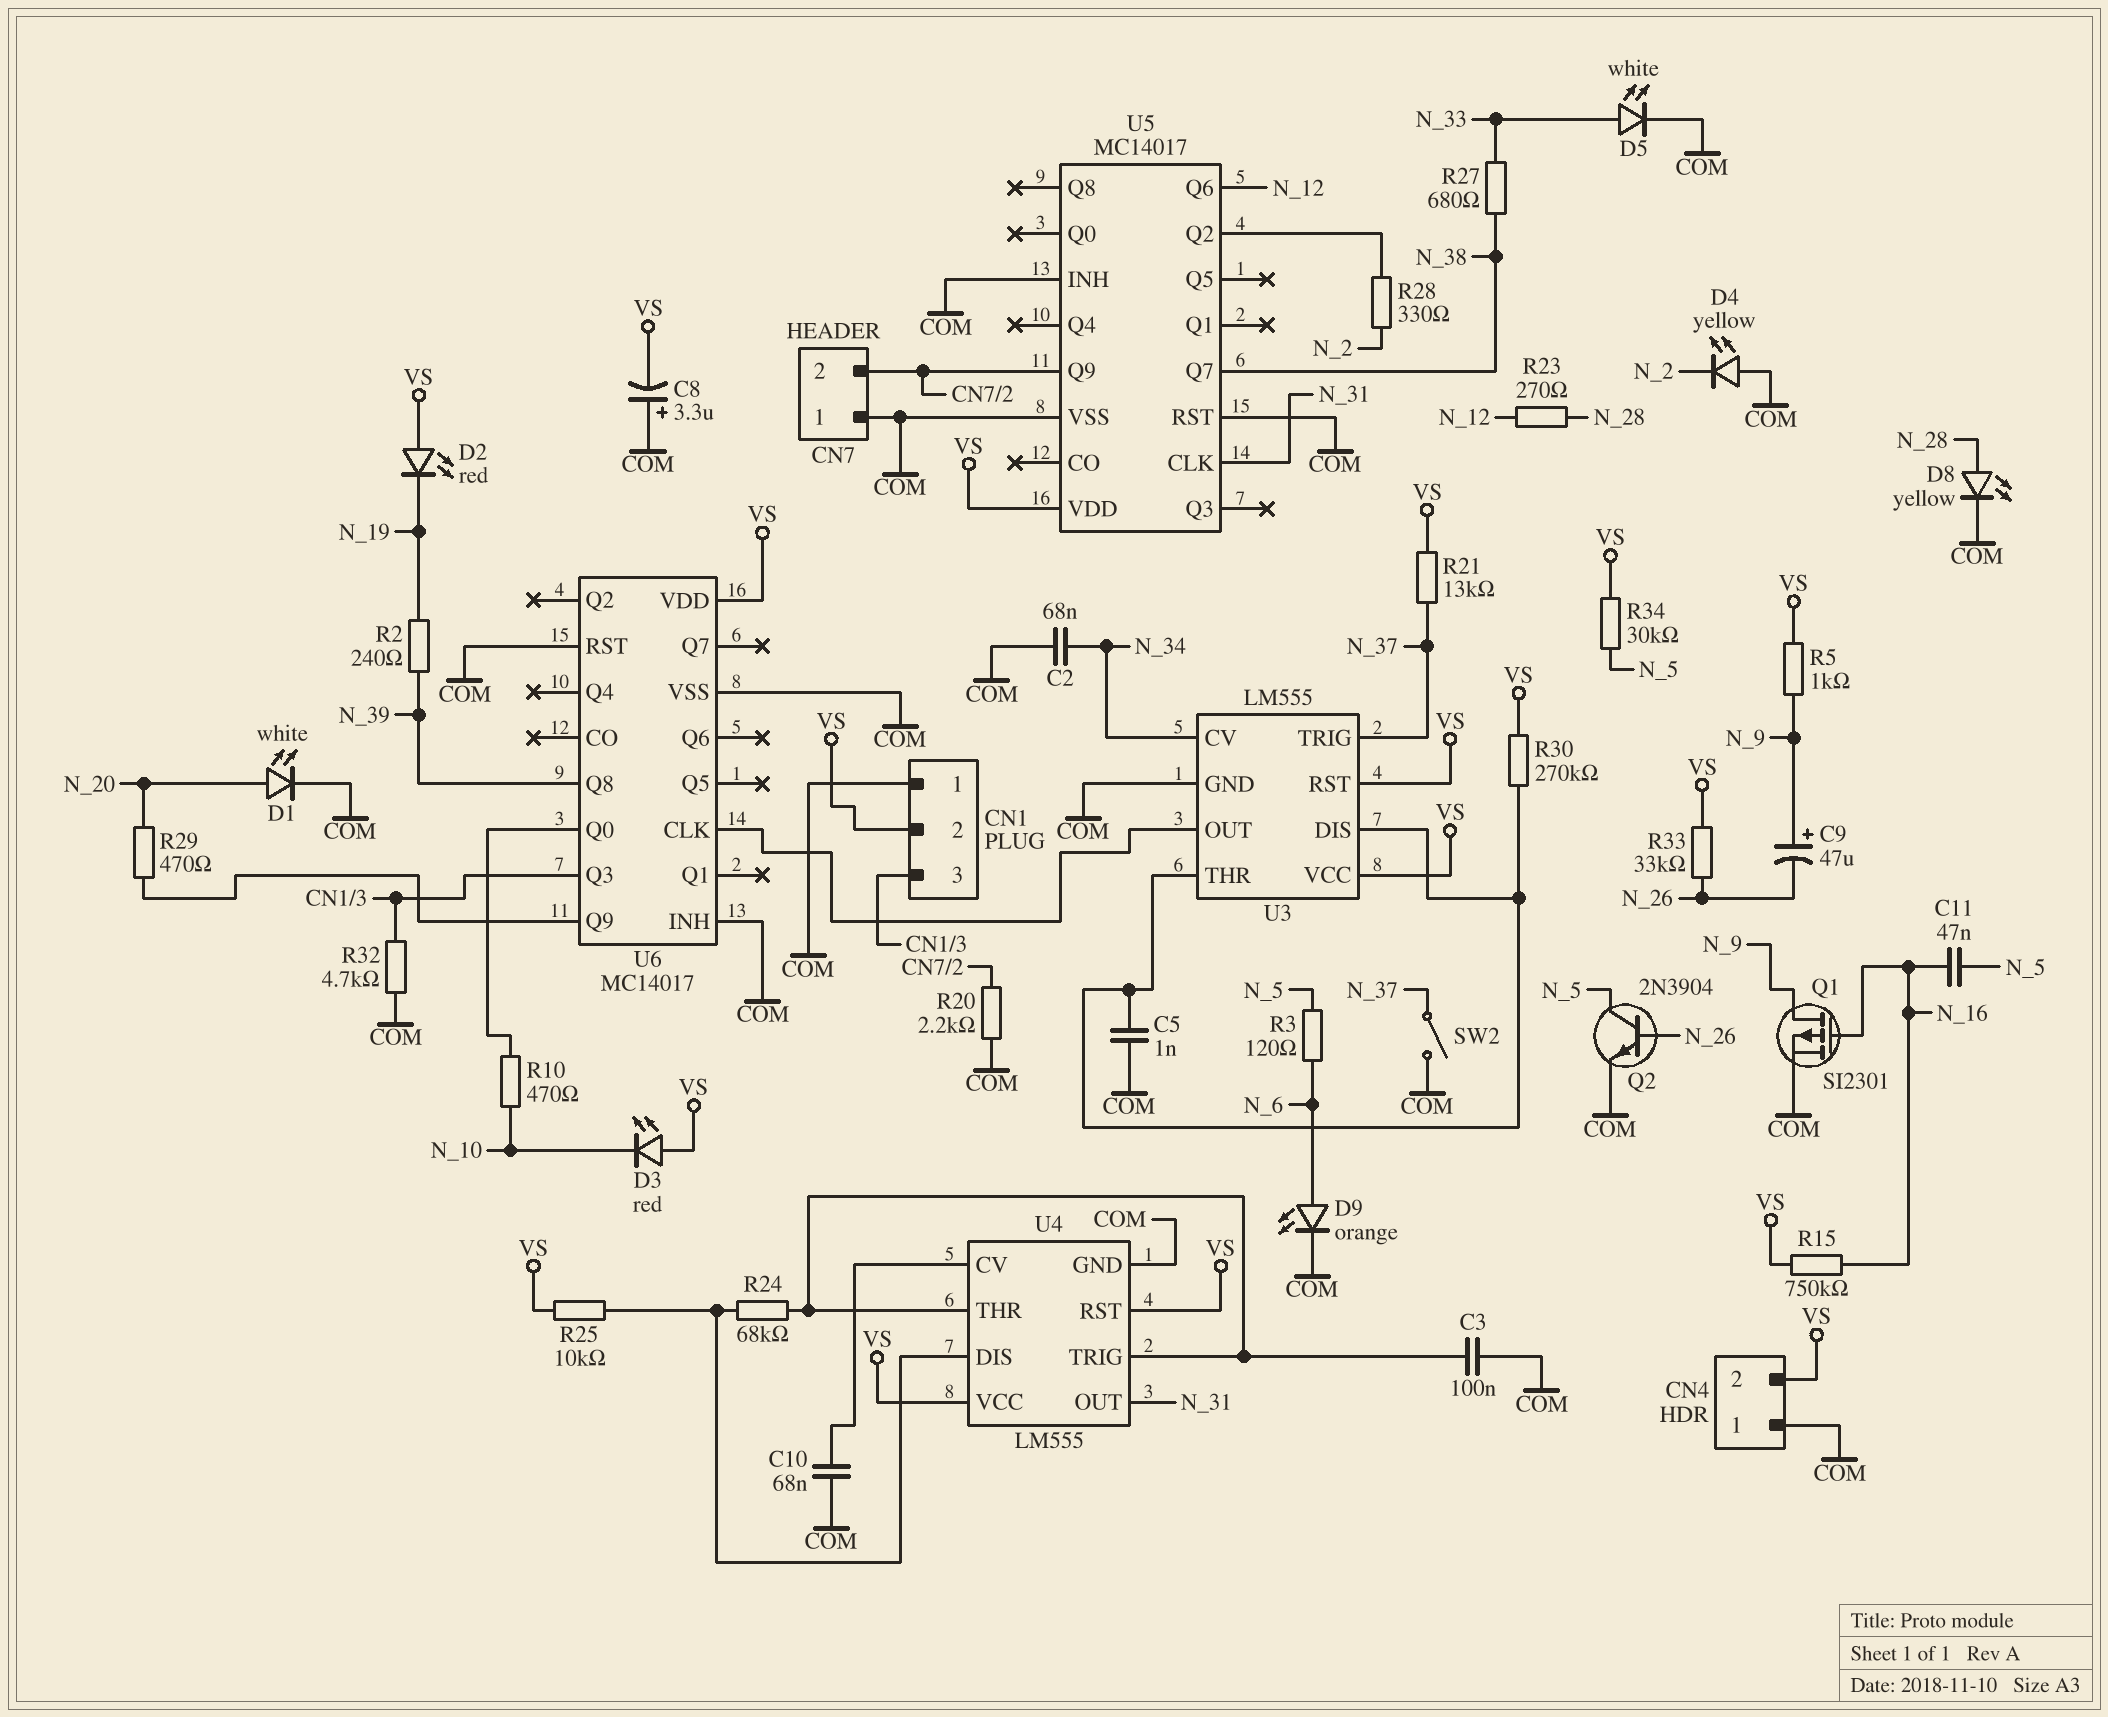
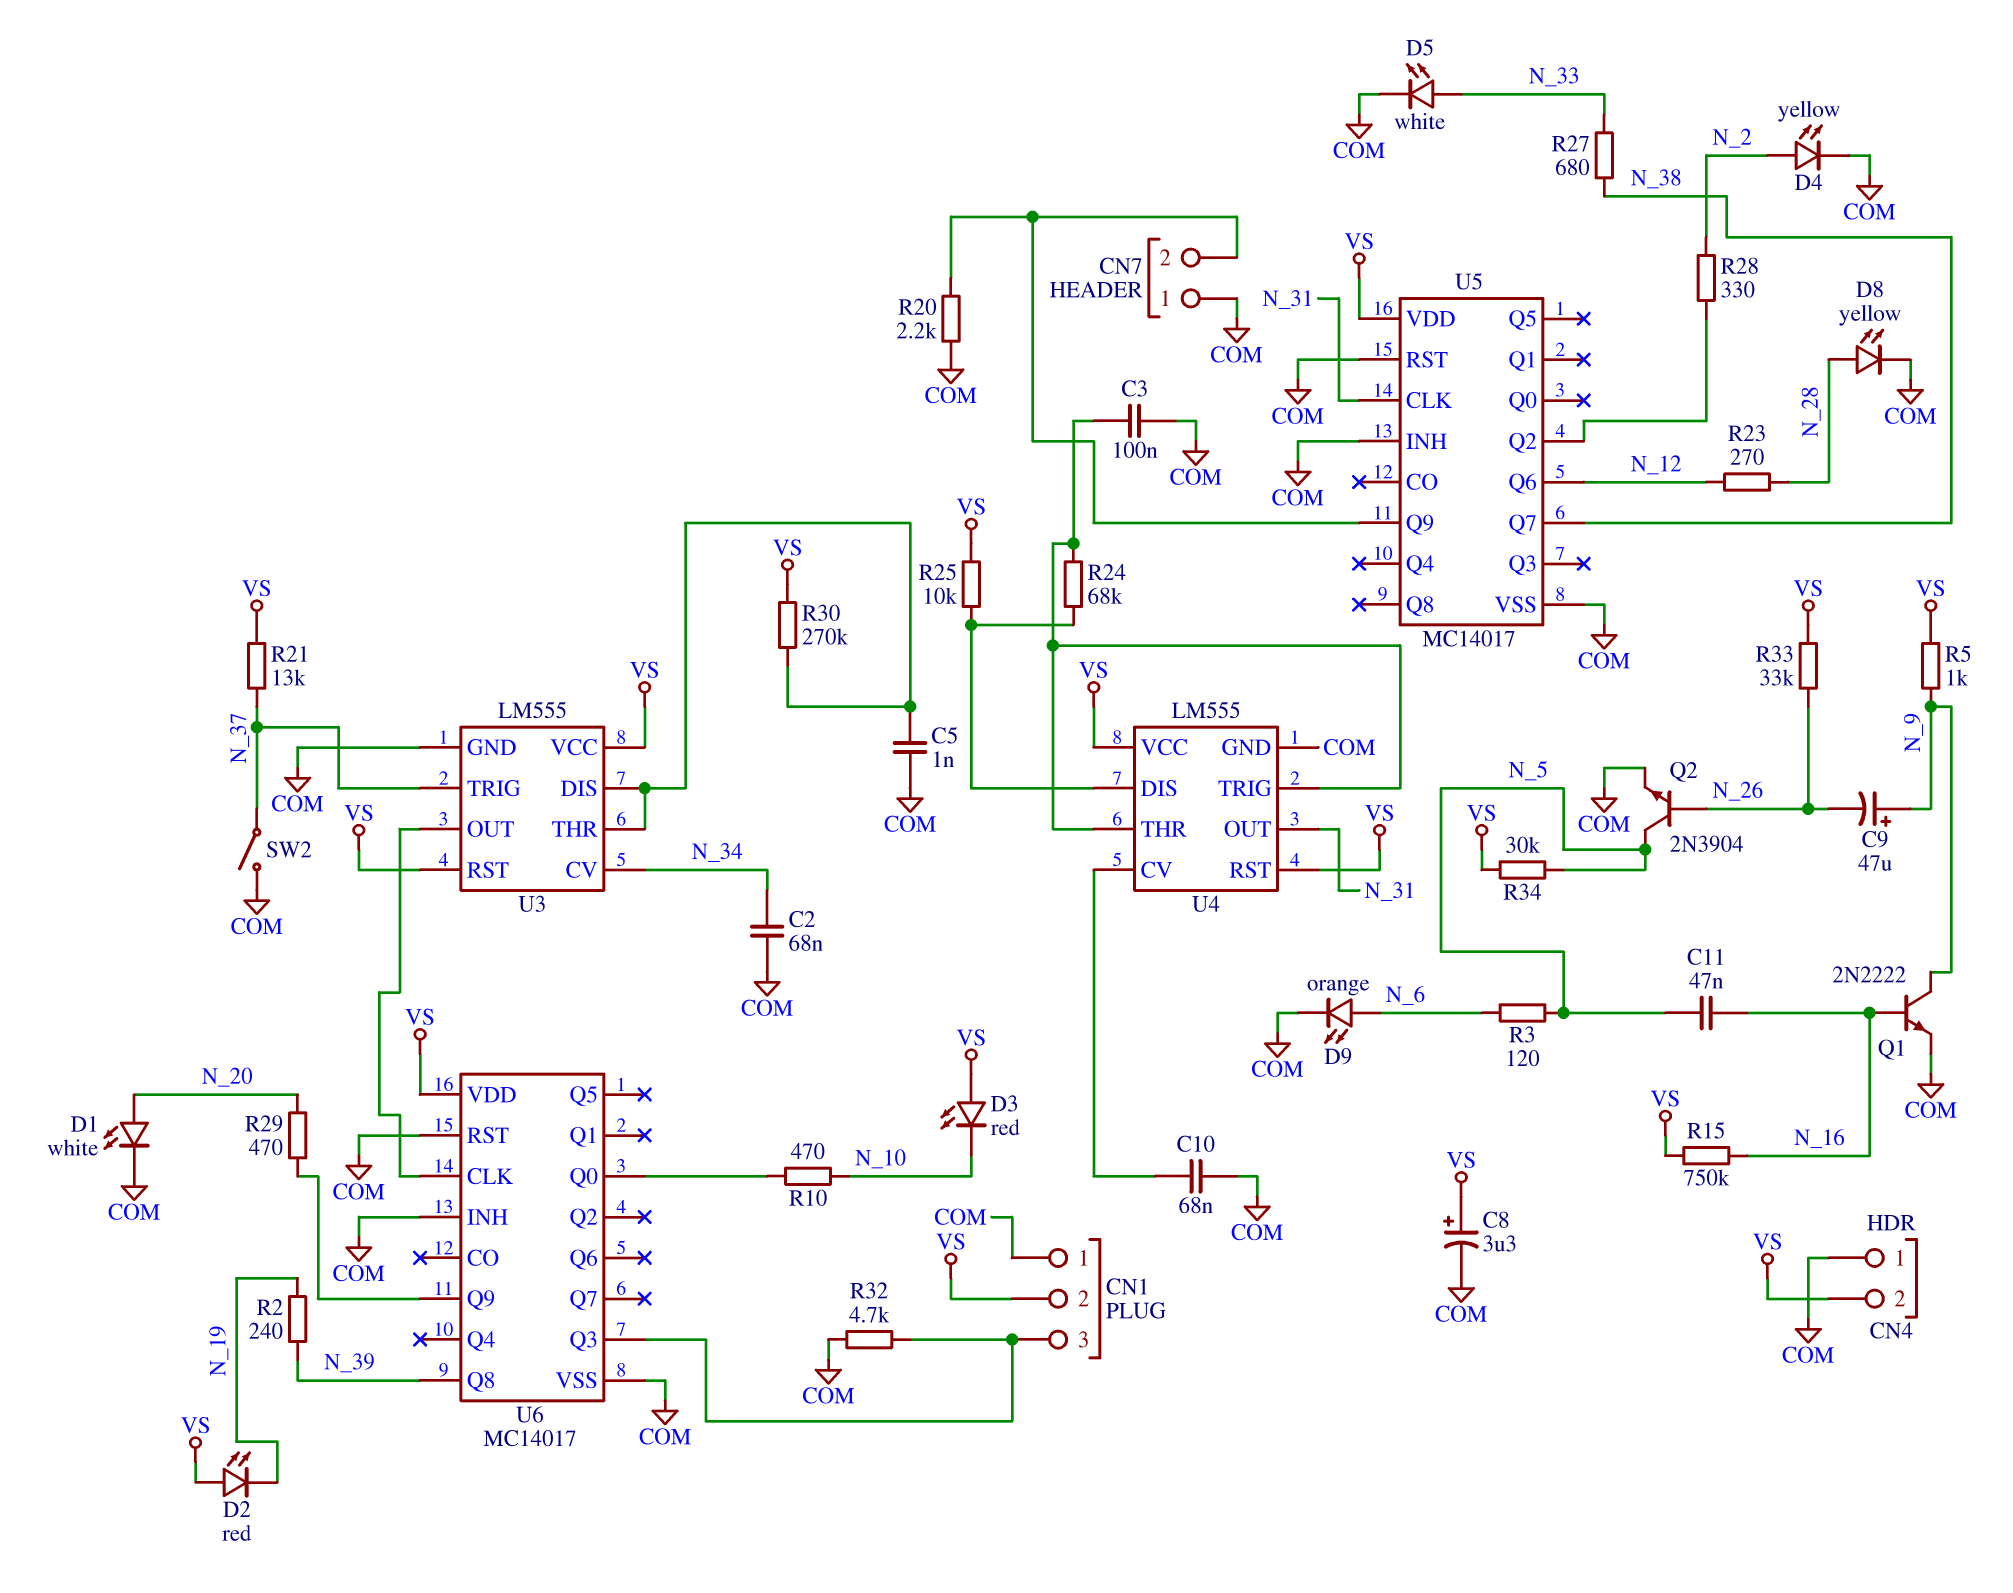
C8: 3.3uF (plus COM, minus VS) -> 3.3uF (plus VS, minus COM)
D4: LED yellow (A COM, K N_2) -> LED yellow (A N_2, K COM)
Q1: PMOS SI2301 (G N_16, D N_9, S COM) -> NPN 2N2222 (B N_16, C N_9, E COM)

